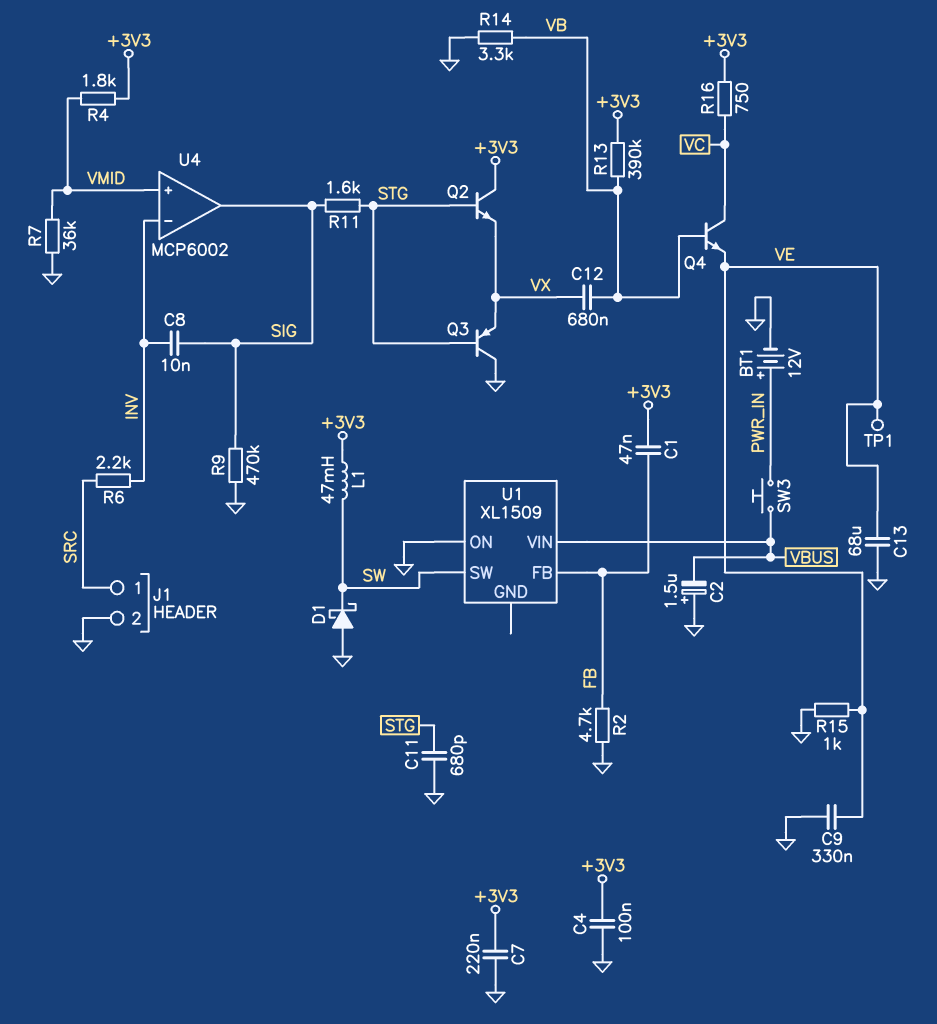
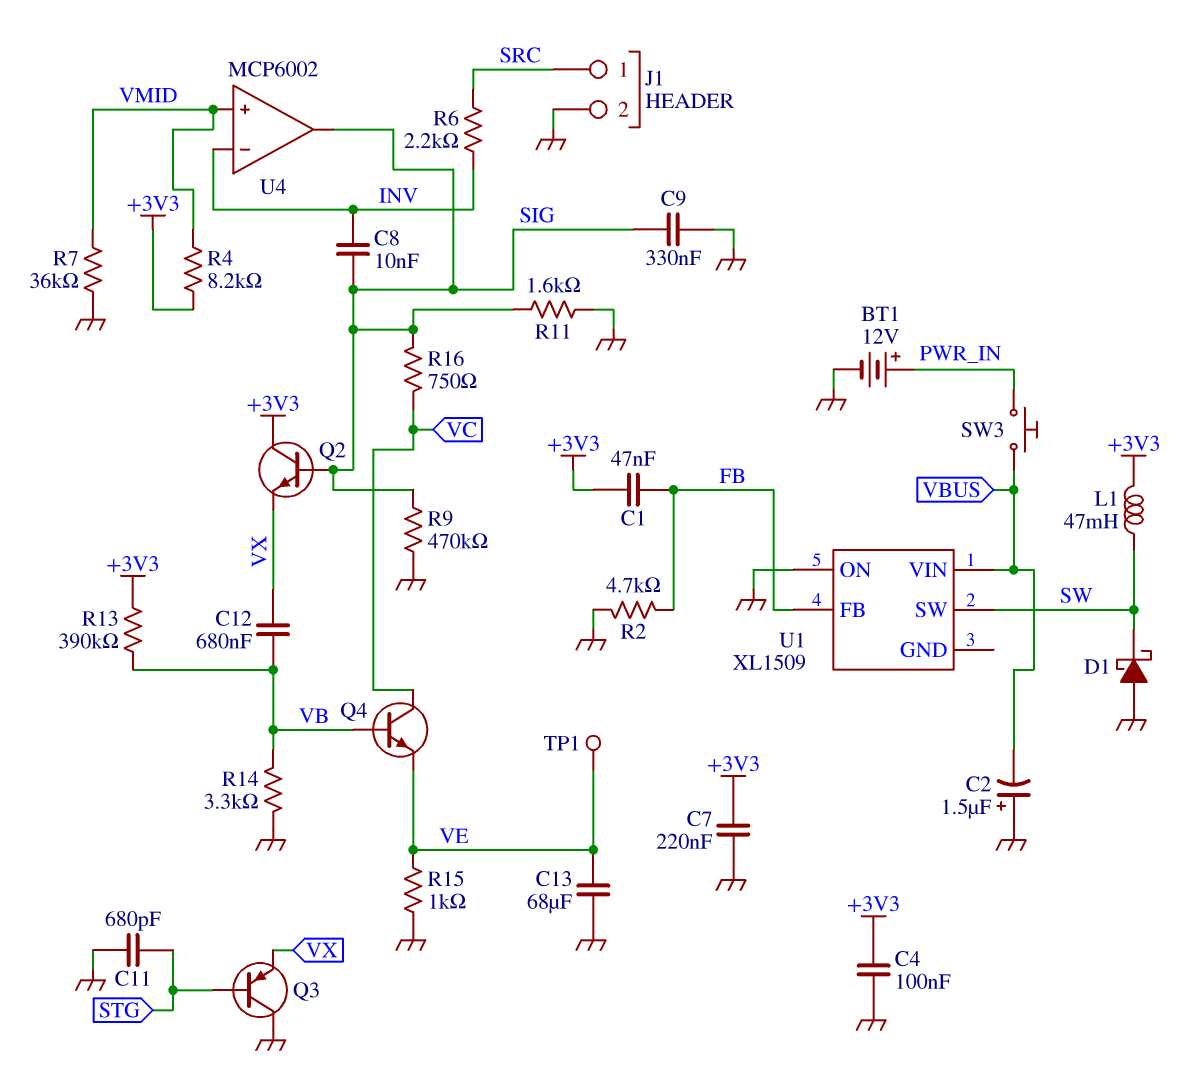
C9: 330nF (GND, VE) -> 330nF (GND, SIG)
Q2: NPN (B STG, C +3V3, E VX) -> NPN (B SIG, C +3V3, E VX)
R4: 1.8k (+3V3, VMID) -> 8.2k (+3V3, VMID)
R11: 1.6k (SIG, STG) -> 1.6k (GND, SIG)
R16: 750 (+3V3, VC) -> 750 (SIG, VC)

